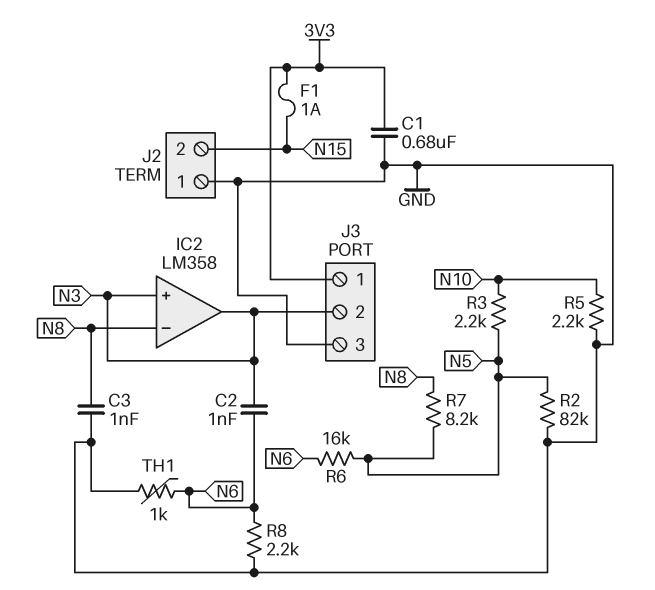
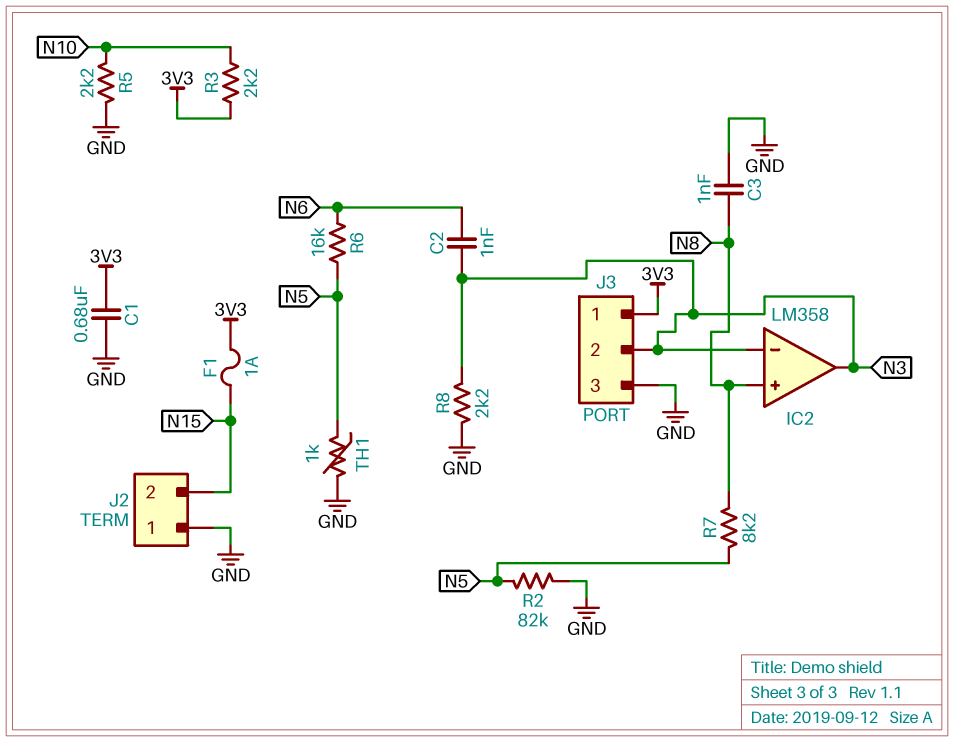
IC2 pin in+: N3 -> N8
IC2 pin in-: N8 -> N3
R3: 2.2k (N5, N10) -> 2.2k (3V3, N10)
R8: 2.2k (GND, N6) -> 2.2k (GND, N3)
TH1: 1k (GND, N6) -> 1k (GND, N5)

